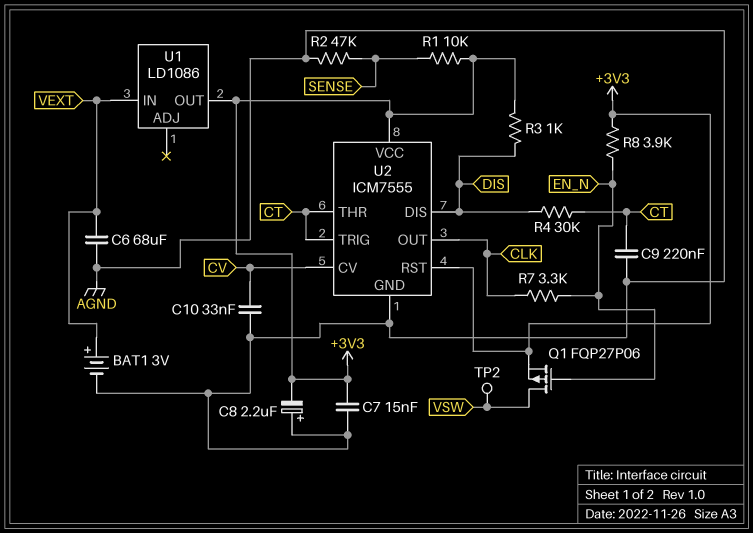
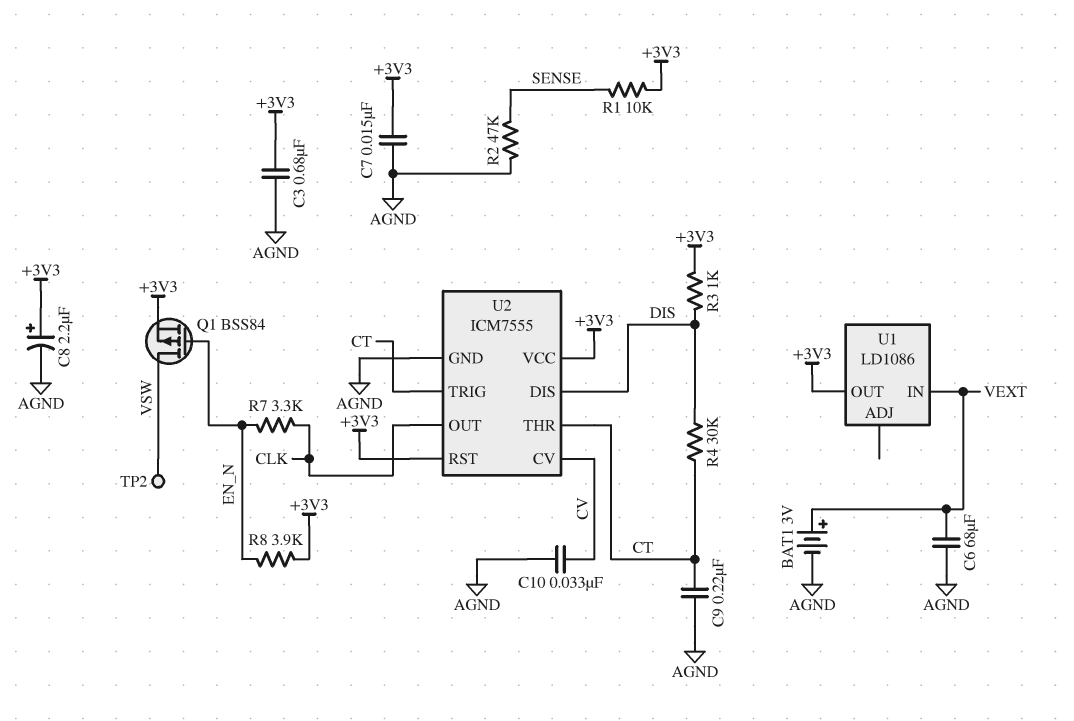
C3: none -> 680nF (+3V3, AGND)
C8: 2.2uF (plus AGND, minus +3V3) -> 2.2uF (plus +3V3, minus AGND)
Q1: PMOS FQP27P06 (G EN_N, D VSW, S +3V3) -> PMOS BSS84 (G EN_N, D VSW, S +3V3)

